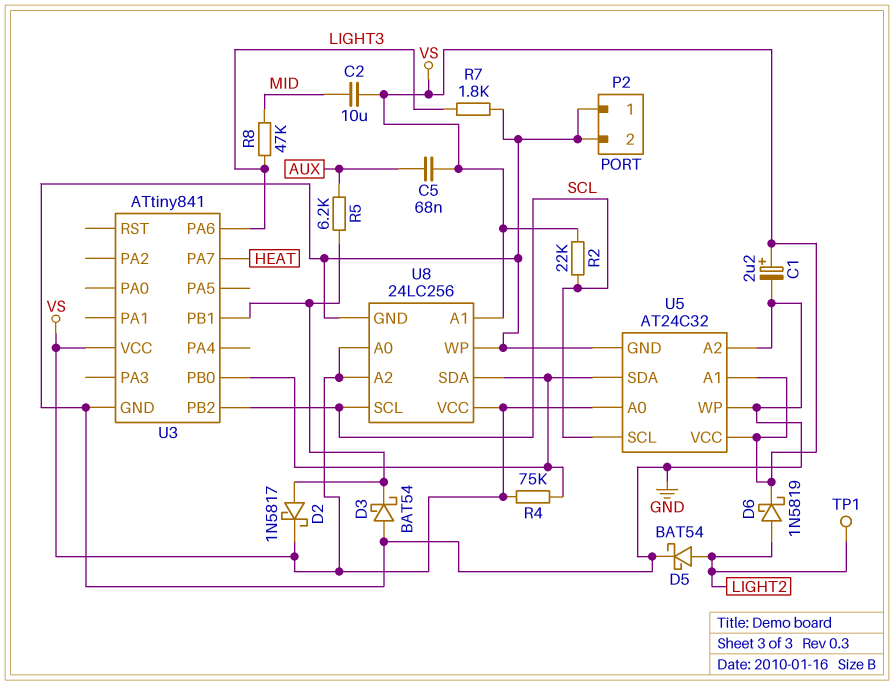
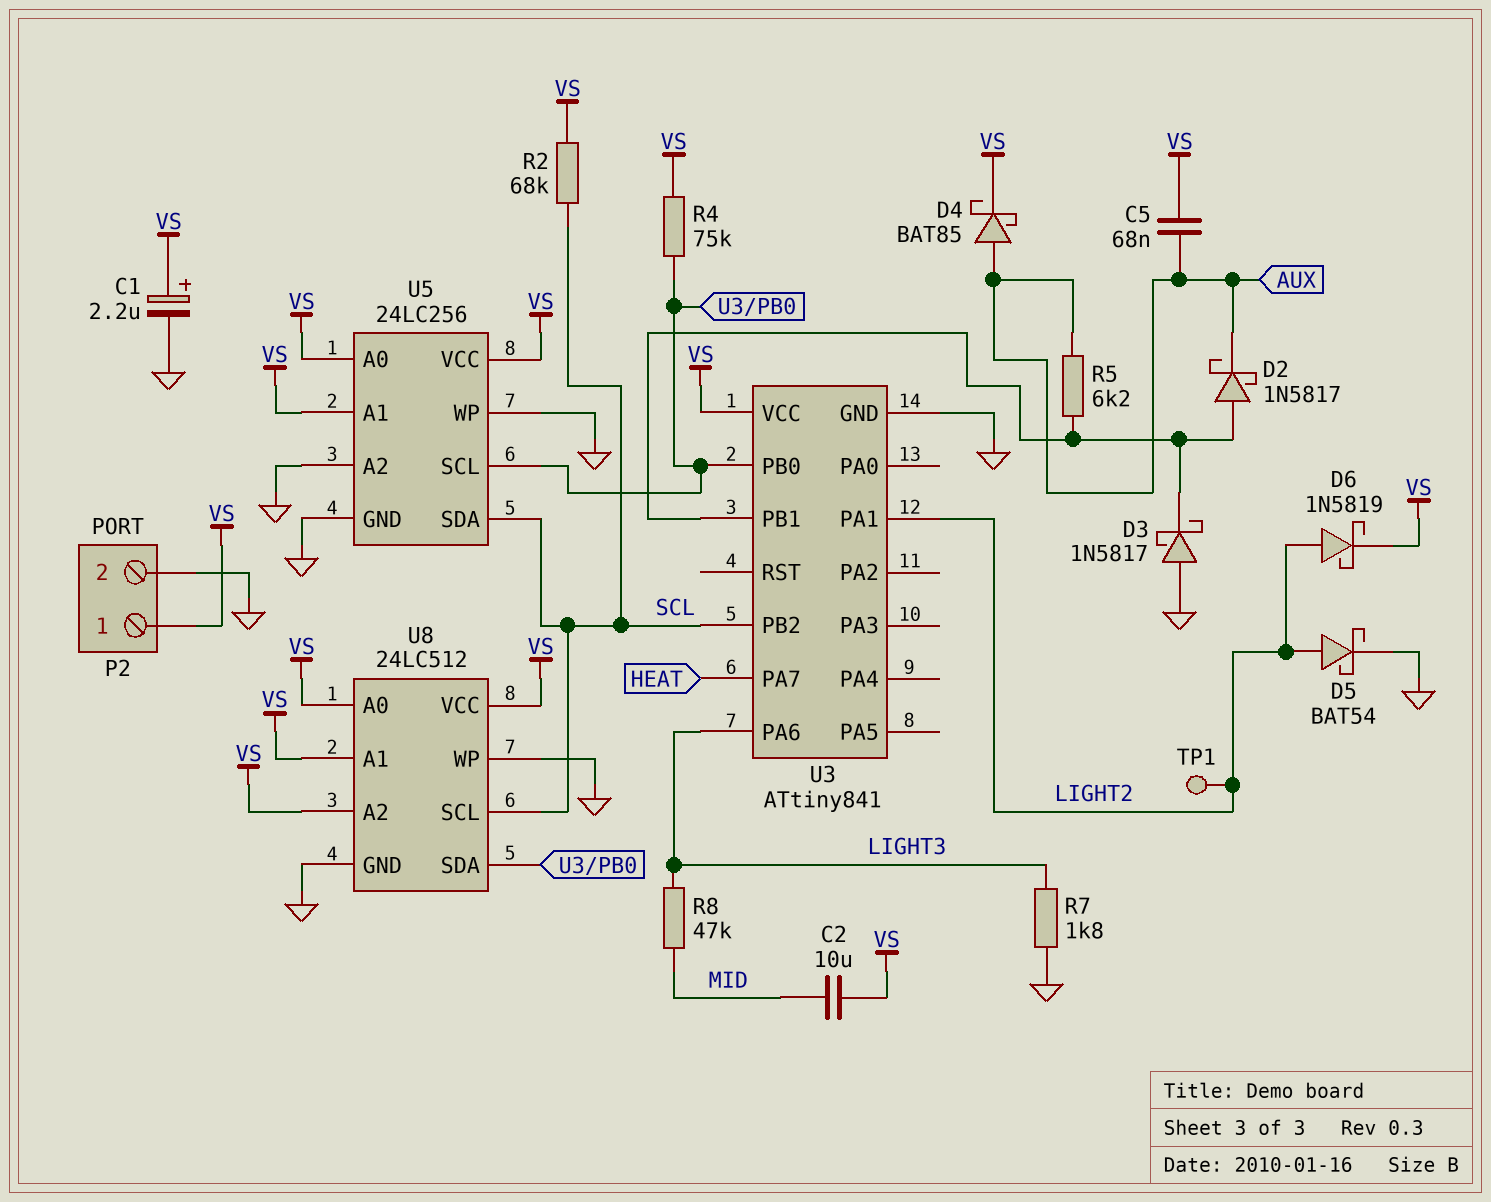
D2: schottky 1N5817 (A U3/PB1, K VS) -> schottky 1N5817 (A U3/PB1, K AUX)
D3: schottky BAT54 (A GND, K U3/PB1) -> schottky 1N5817 (A GND, K U3/PB1)
D4: none -> schottky BAT85 (A AUX, K VS)
P2 pin 1: GND -> VS
R2: 22k (SCL, VS) -> 68k (SCL, VS)
U3 pin PA1: none -> LIGHT2
U5: AT24C32 -> 24LC256
U5 pin SCL: SCL -> U3/PB0
U5 pin SDA: U3/PB0 -> SCL
U8: 24LC256 -> 24LC512

